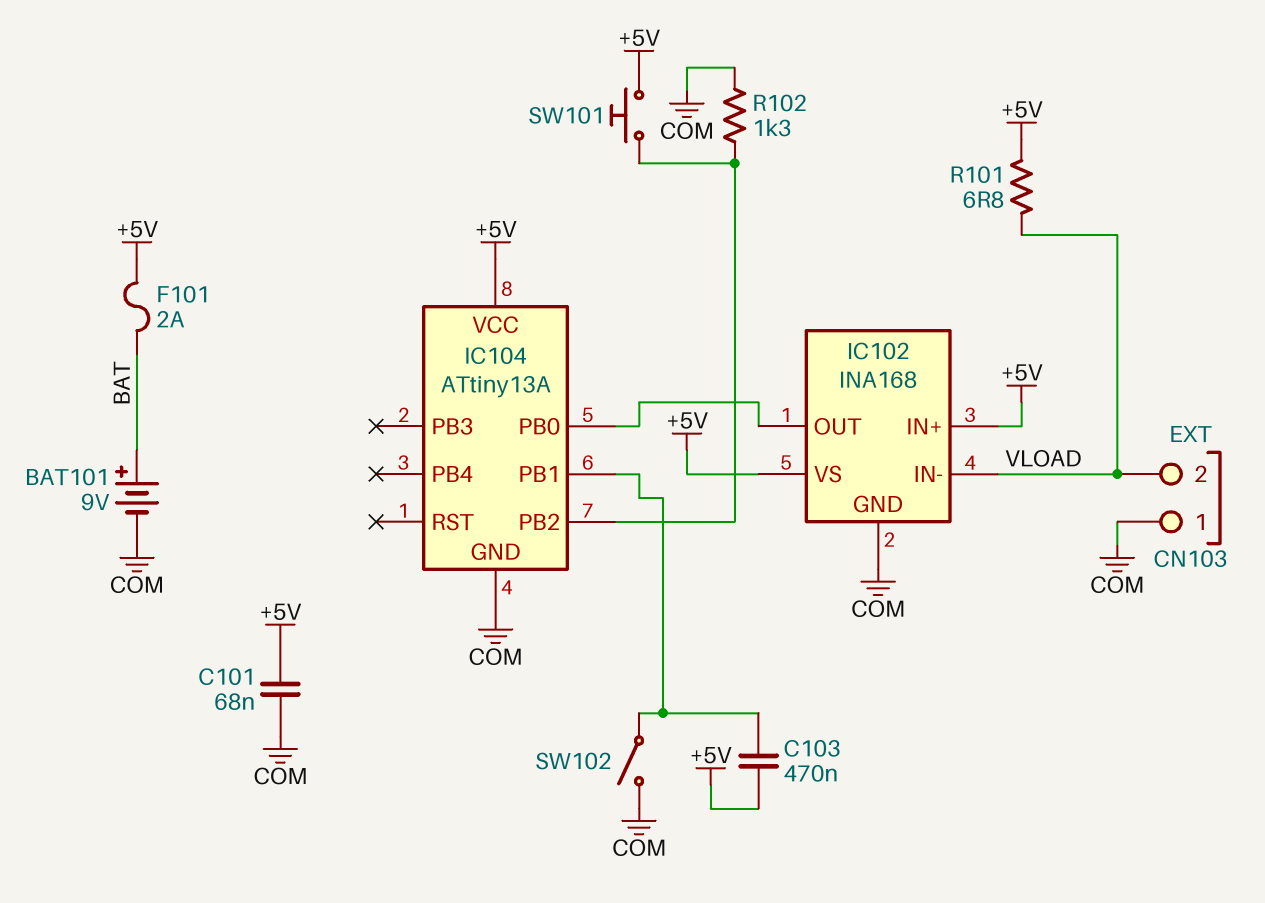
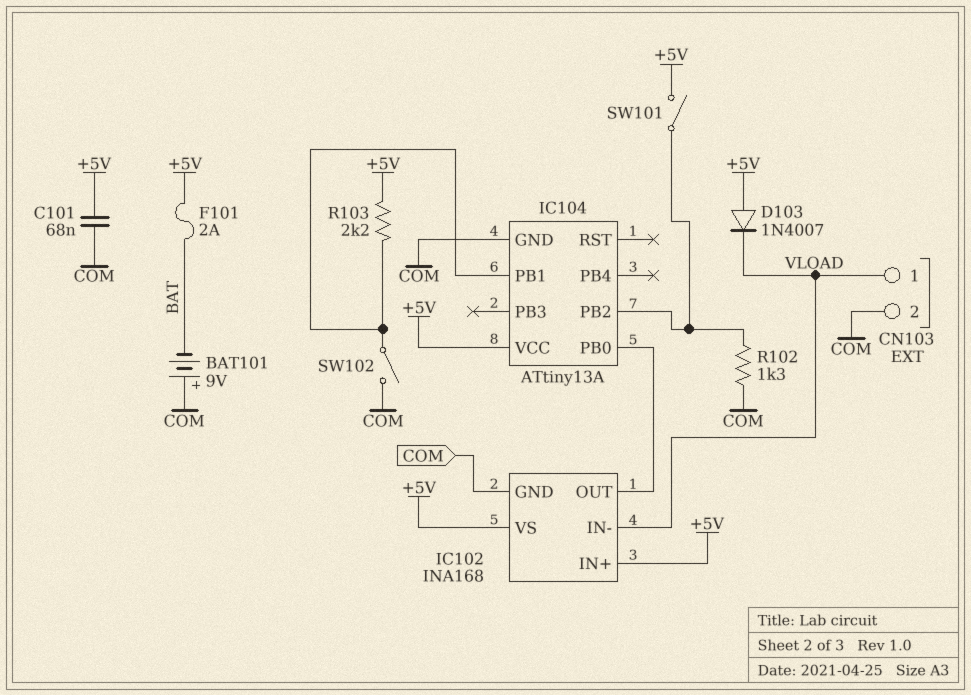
BAT101: 9V (plus BAT, minus COM) -> 9V (plus COM, minus BAT)
C103: 470nF (+5V, IC104/PB1) -> none
CN103 pin 1: COM -> VLOAD
CN103 pin 2: VLOAD -> COM
D103: none -> diode 1N4007 (A +5V, K VLOAD)
R101: 6.8 (+5V, VLOAD) -> none
R103: none -> 2.2k (+5V, IC104/PB1)
SW101: button (+5V, IC104/PB2) -> switch (+5V, IC104/PB2)

